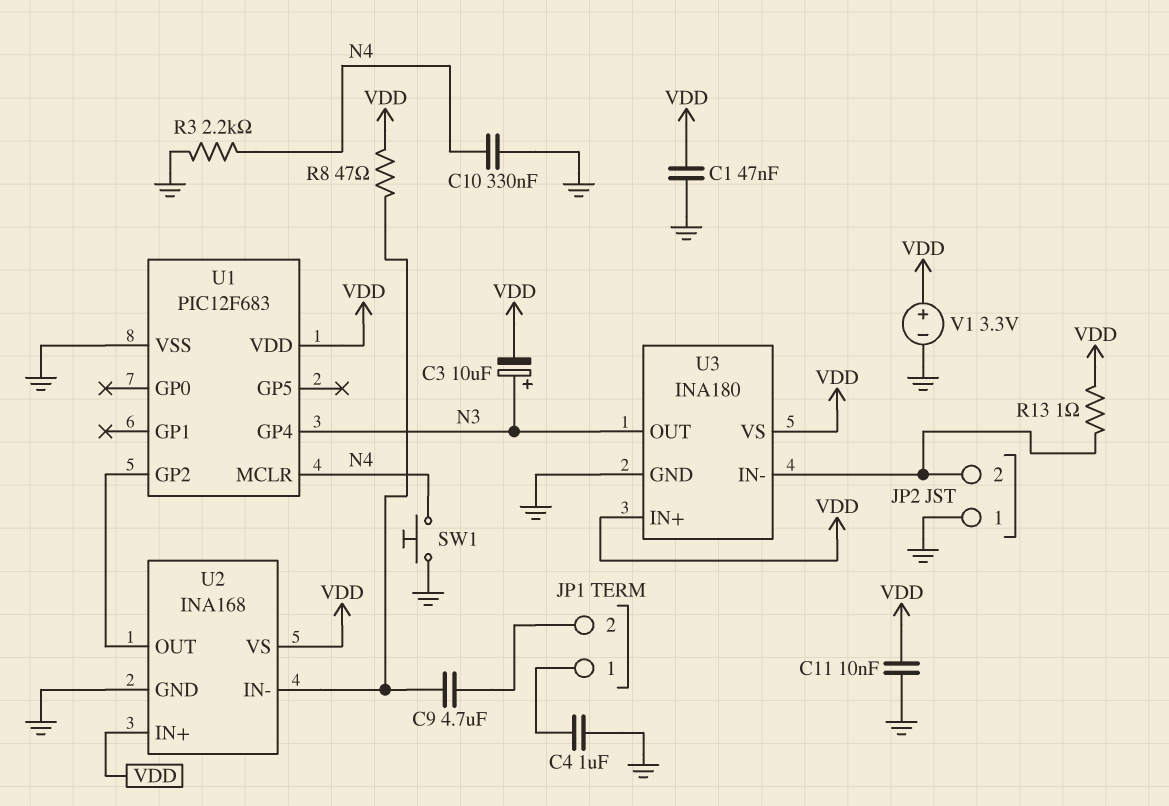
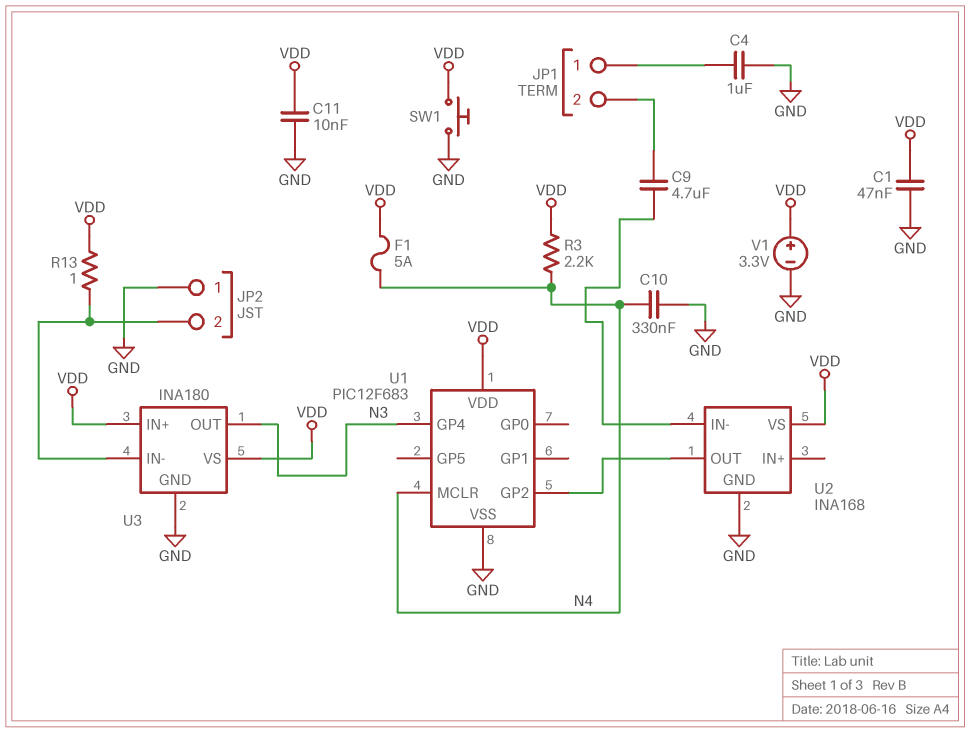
C3: 10uF (plus N3, minus VDD) -> none
F1: none -> 5A (N4, VDD)
R3: 2.2k (GND, N4) -> 2.2k (N4, VDD)
R8: 47 (U2/IN-, VDD) -> none
SW1: button (GND, N4) -> button (GND, VDD)
U2 pin IN+: VDD -> none

